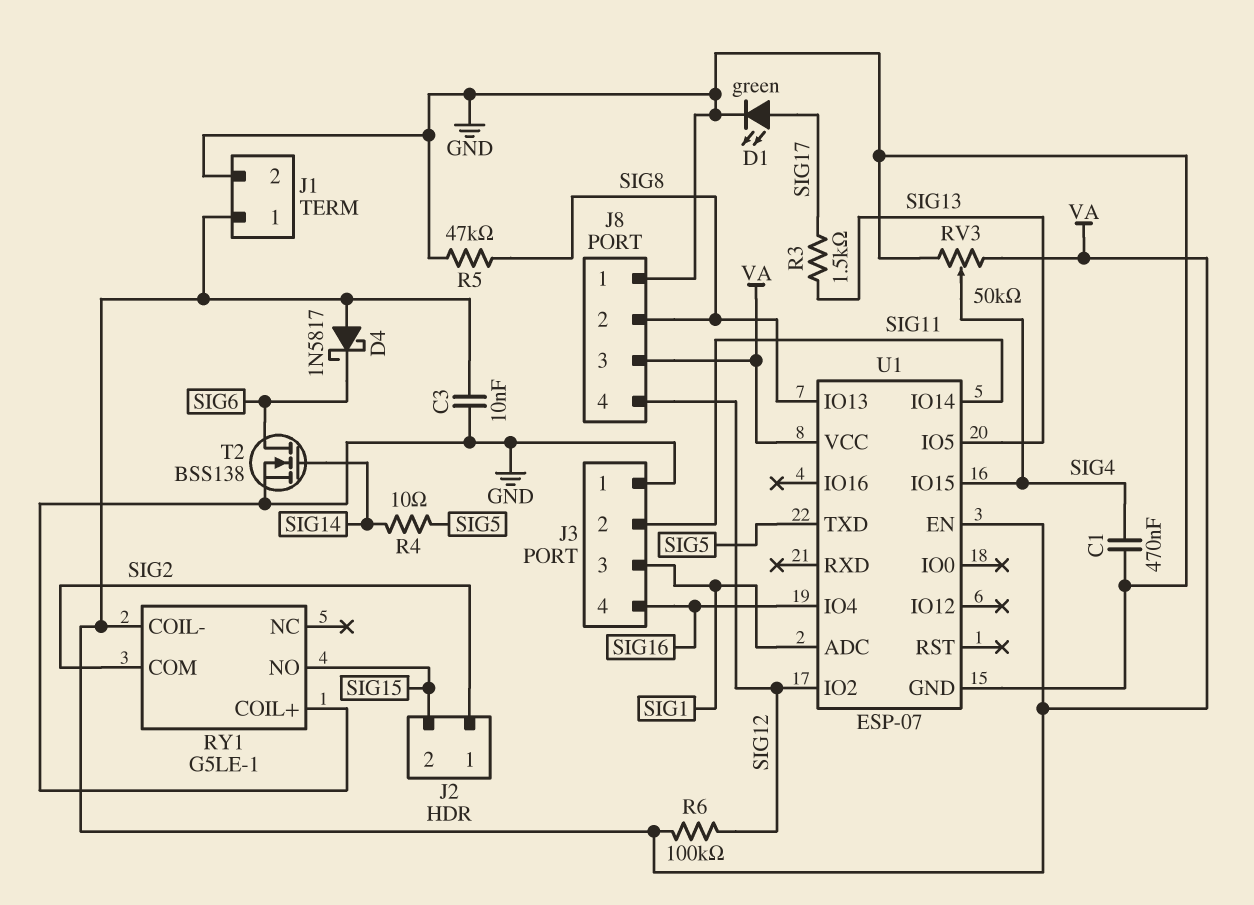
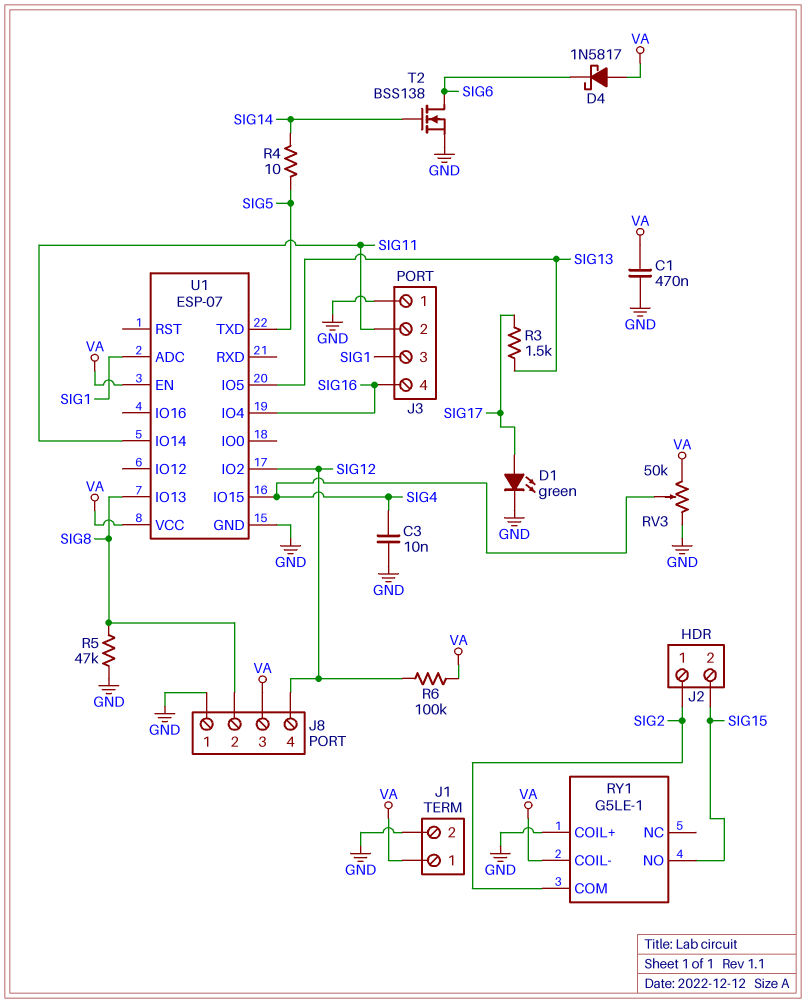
C1: 470nF (GND, SIG4) -> 470nF (GND, VA)
C3: 10nF (GND, VA) -> 10nF (GND, SIG4)

